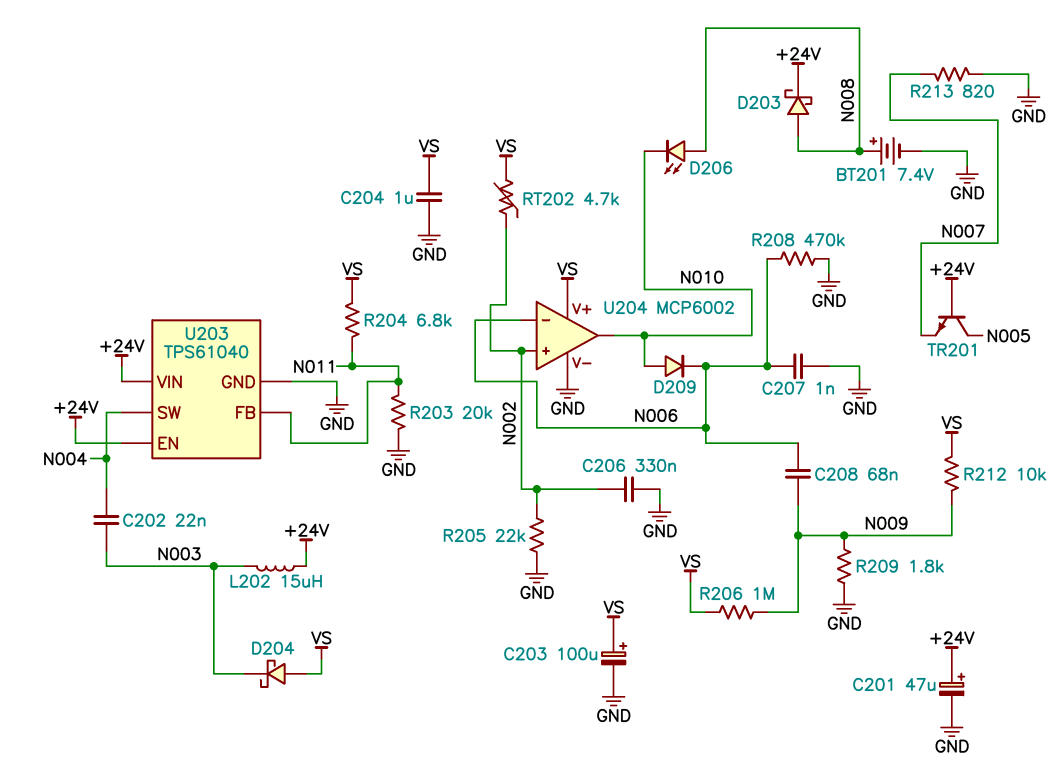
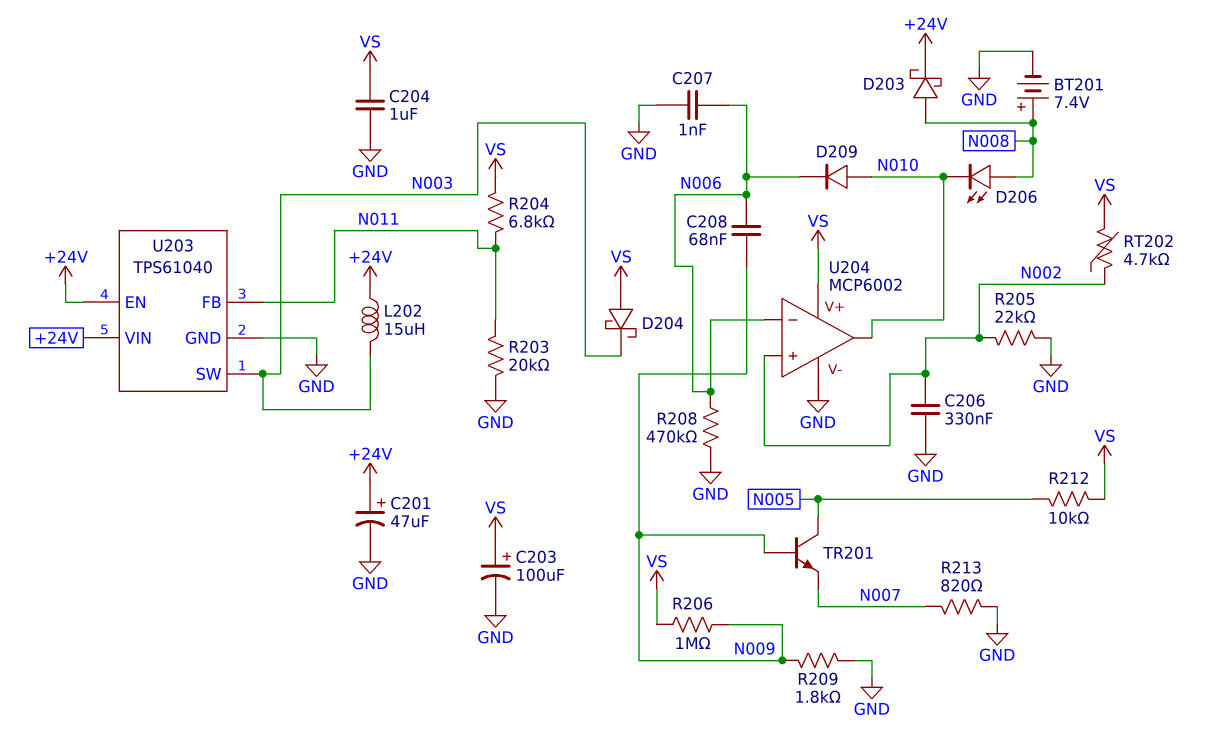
C202: 22nF (N003, N004) -> none
R212: 10k (N009, VS) -> 10k (N005, VS)
TR201: NPN (B +24V, C N005, E N007) -> NPN (B N009, C N005, E N007)
U203 pin SW: N004 -> N003

